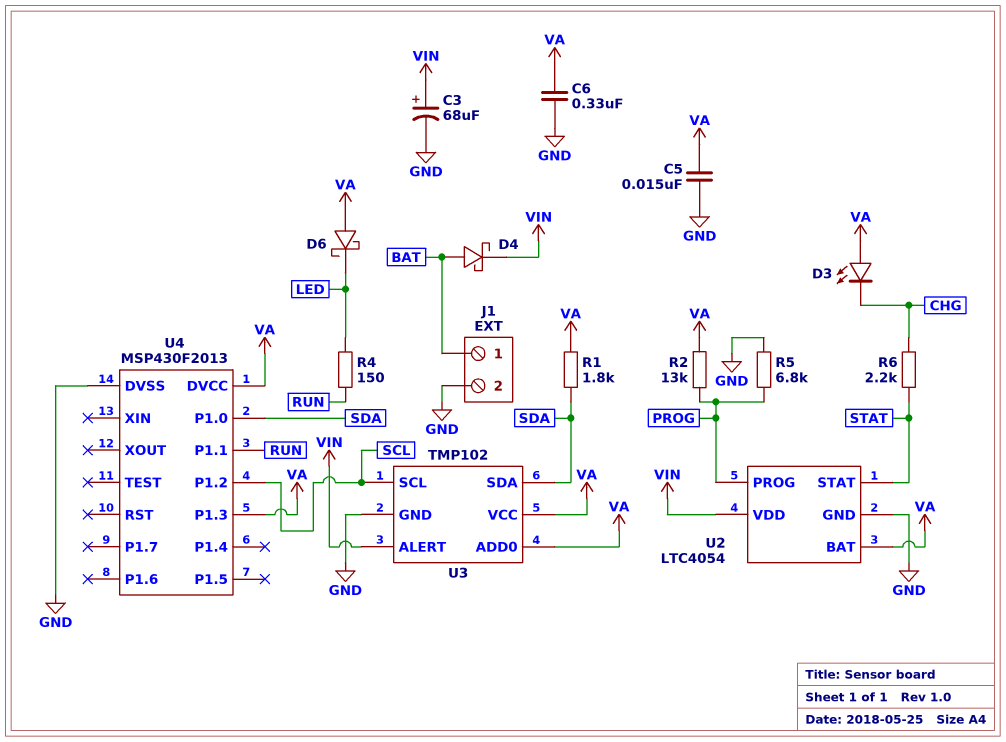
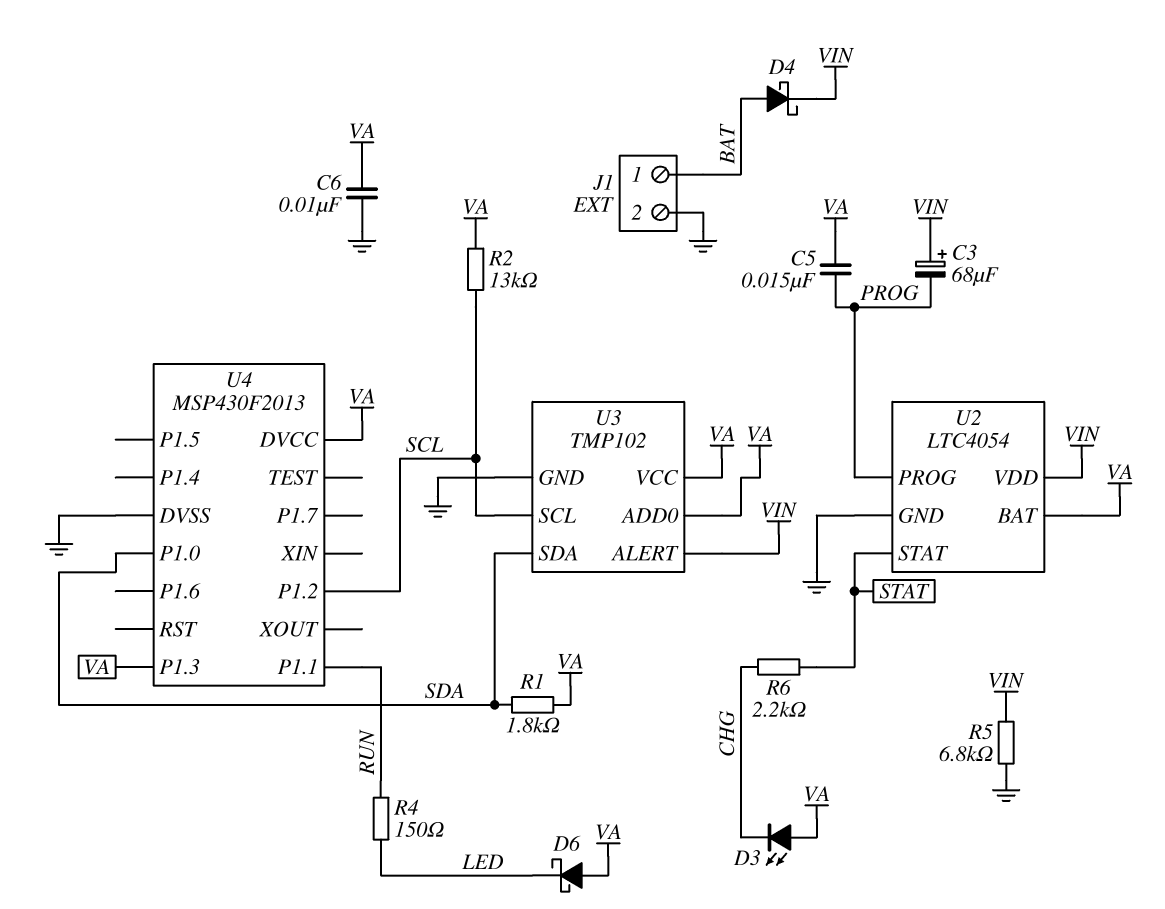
C3: 68uF (plus VIN, minus GND) -> 68uF (plus VIN, minus PROG)
C5: 15nF (GND, VA) -> 15nF (PROG, VA)
C6: 330nF (GND, VA) -> 10nF (GND, VA)
R2: 13k (PROG, VA) -> 13k (SCL, VA)
R5: 6.8k (GND, PROG) -> 6.8k (GND, VIN)

